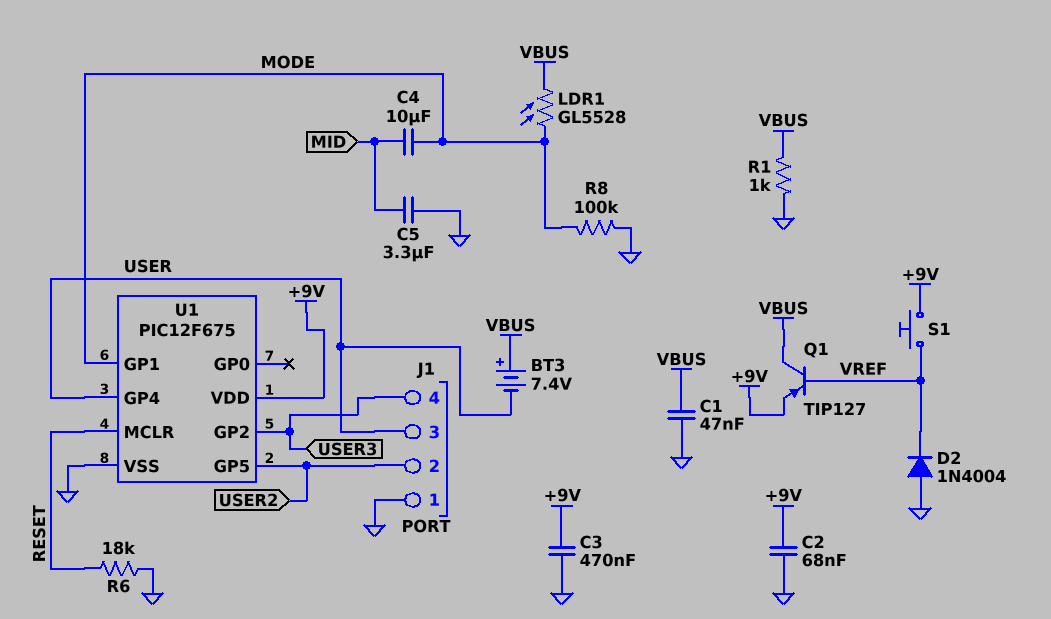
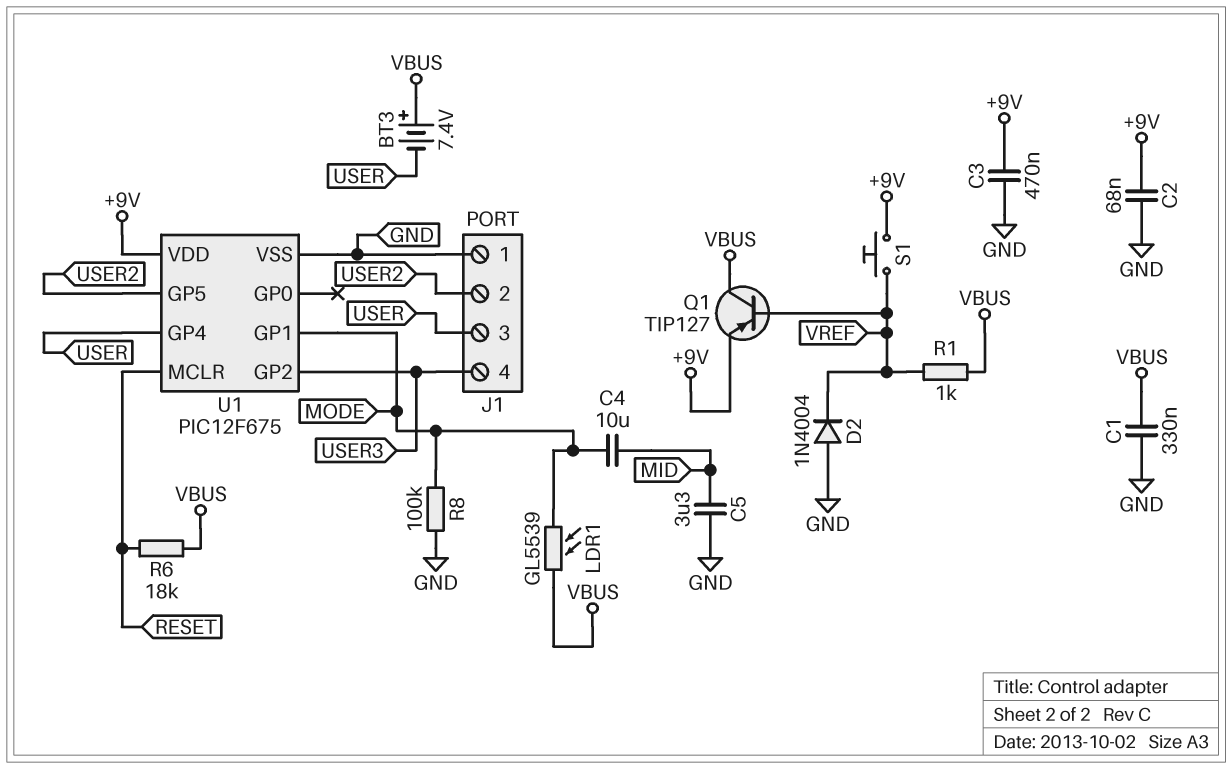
C1: 47nF (GND, VBUS) -> 330nF (GND, VBUS)
LDR1: GL5528 (MODE, VBUS) -> GL5539 (MODE, VBUS)
R1: 1k (GND, VBUS) -> 1k (VBUS, VREF)
R6: 18k (GND, RESET) -> 18k (RESET, VBUS)

